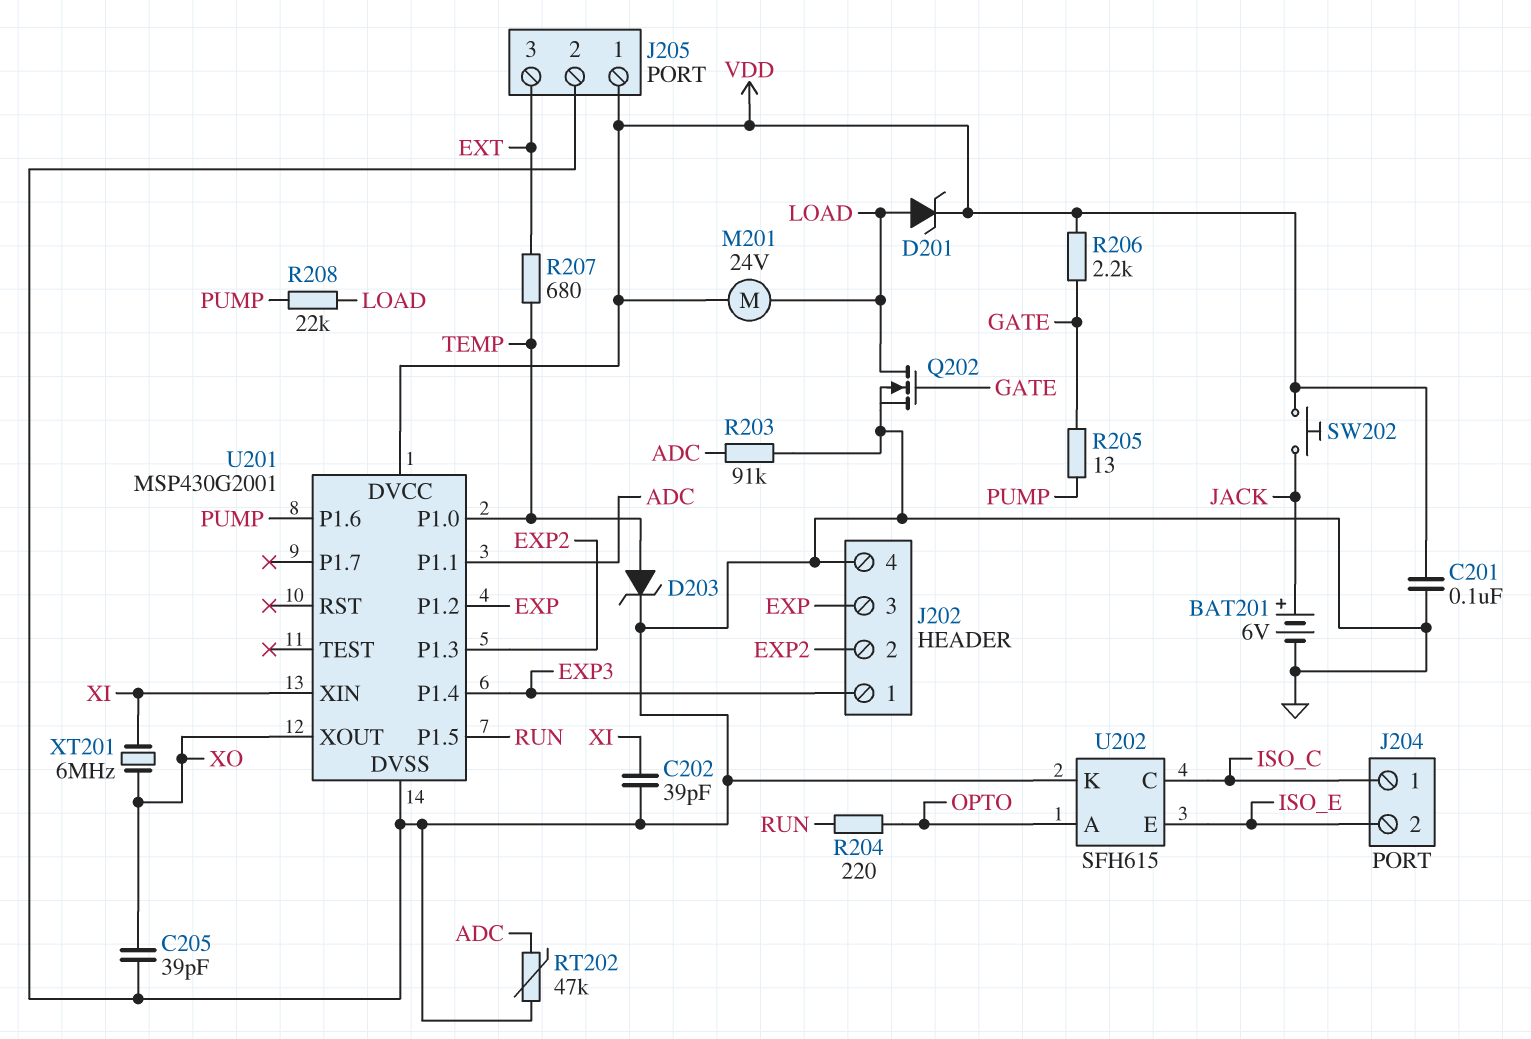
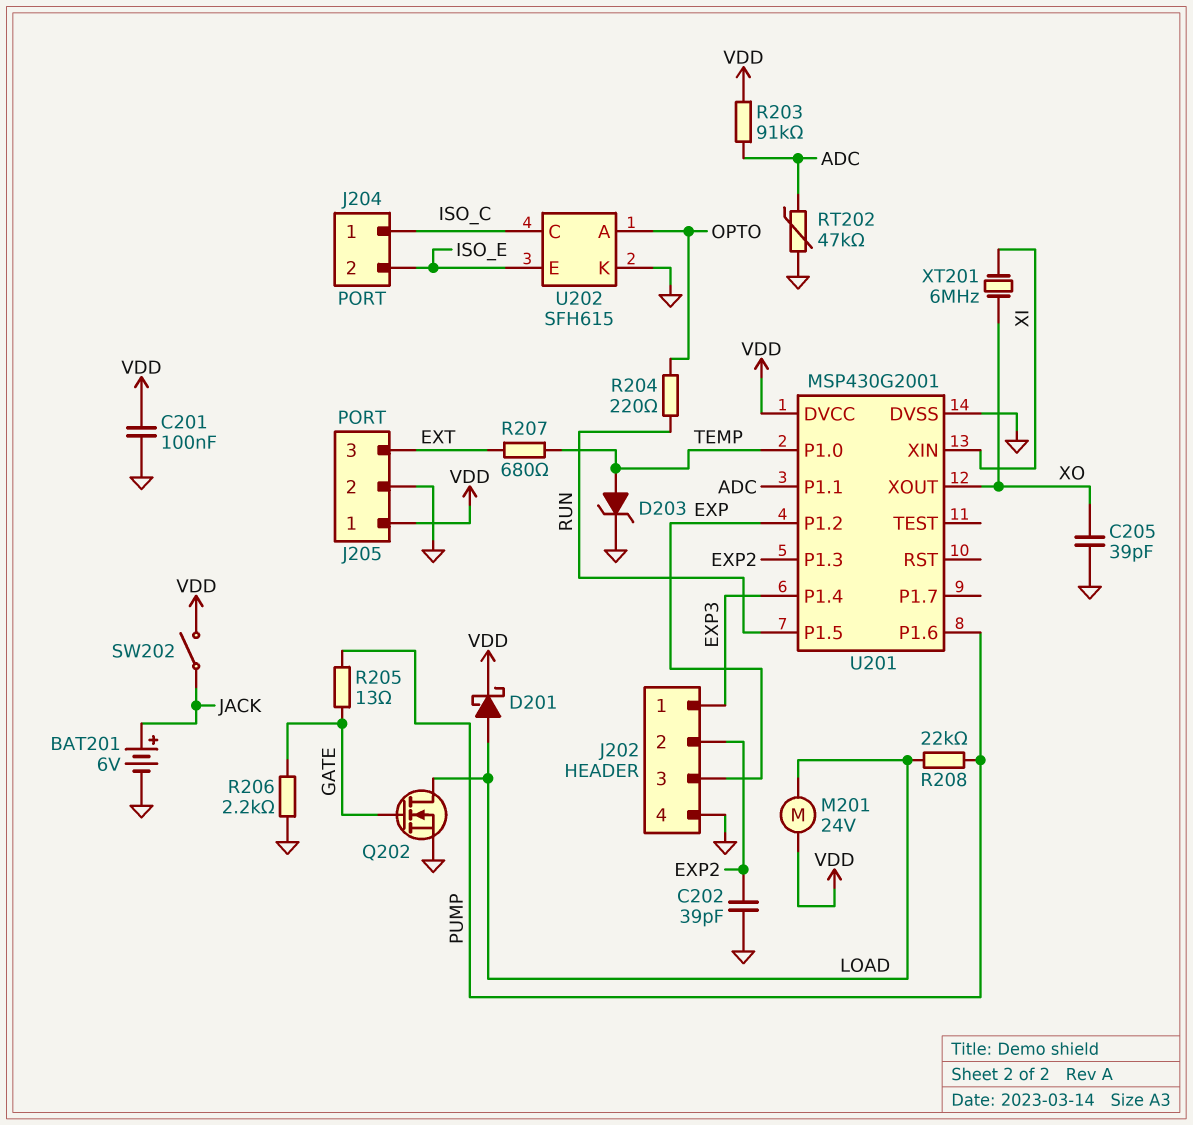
C202: 39pF (GND, XI) -> 39pF (EXP2, GND)
D201: zener (A LOAD, K VDD) -> schottky (A LOAD, K VDD)
R203: 91k (ADC, GND) -> 91k (ADC, VDD)
R206: 2.2k (GATE, VDD) -> 2.2k (GATE, GND)
SW202: button (JACK, VDD) -> switch (JACK, VDD)

